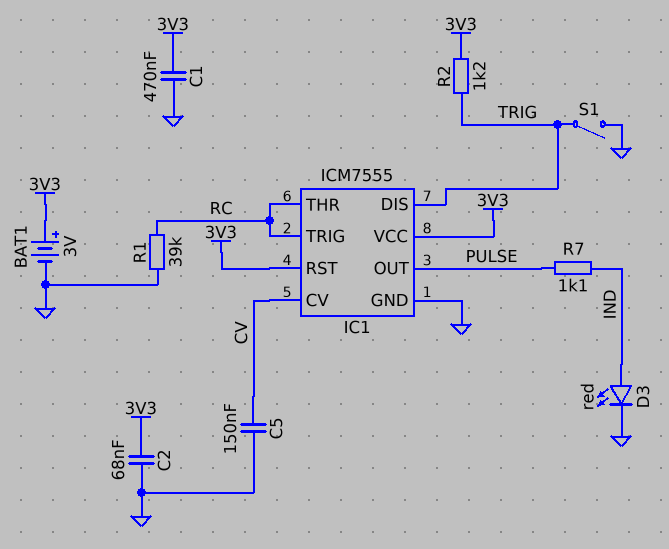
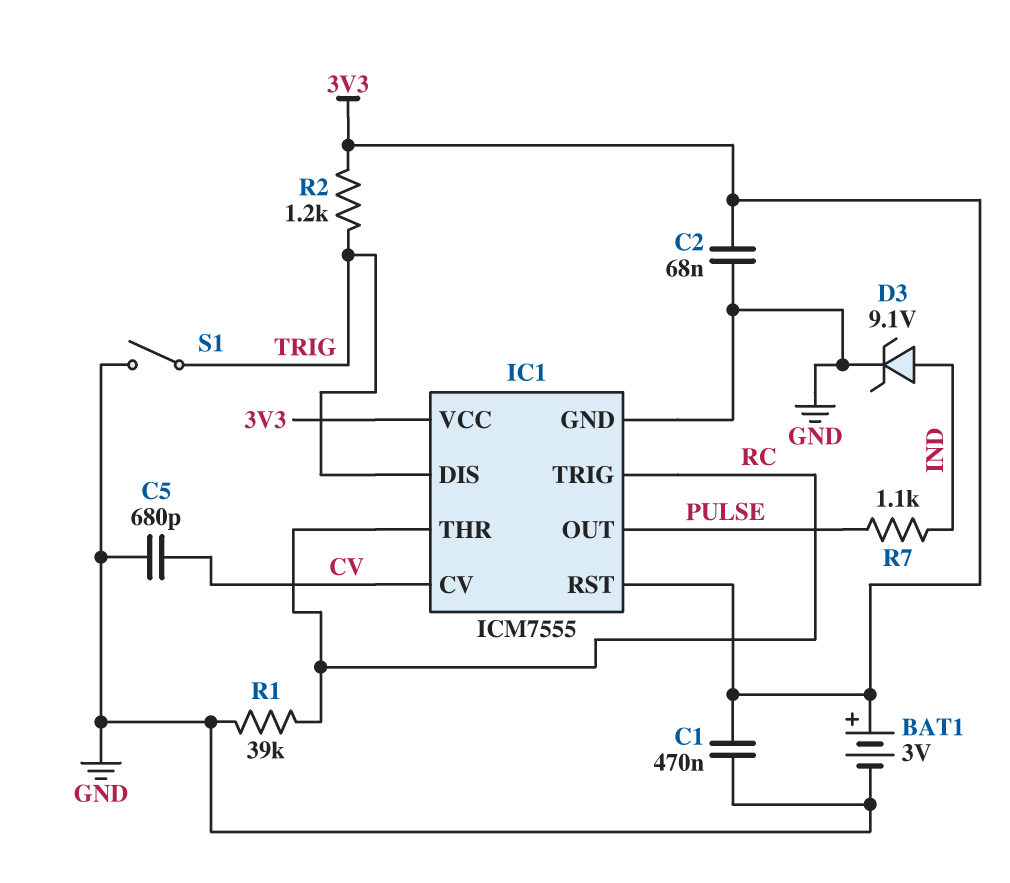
C5: 150nF (CV, GND) -> 680pF (CV, GND)
D3: LED red (A IND, K GND) -> zener 9.1V (A IND, K GND)

